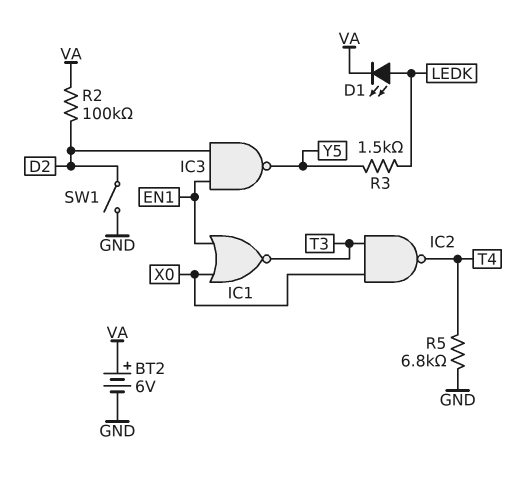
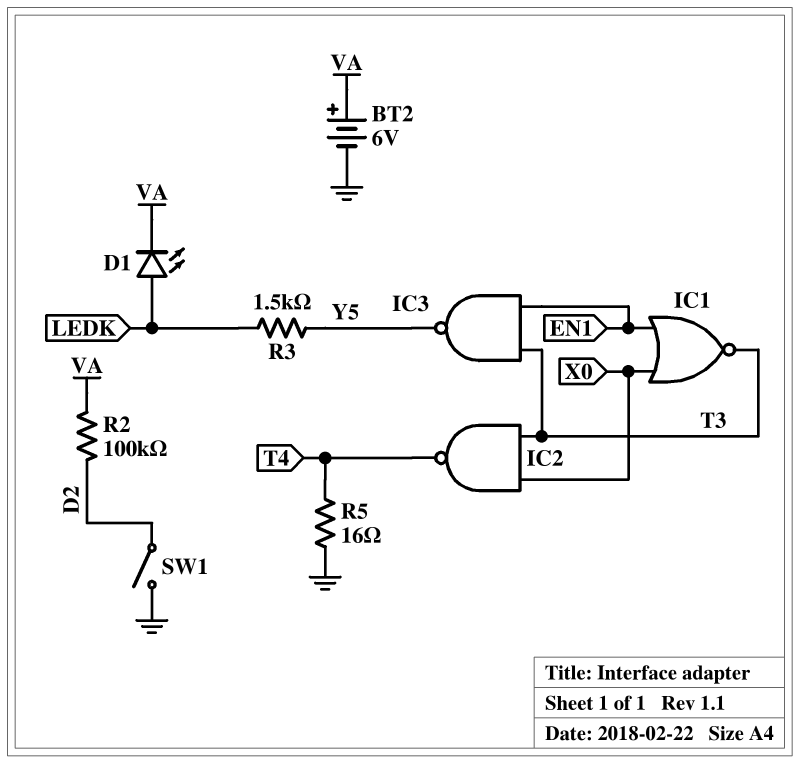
IC3: NAND (in D2, in EN1, out Y5) -> NAND (in EN1, in T3, out Y5)
R5: 6.8k (GND, T4) -> 16 (GND, T4)

